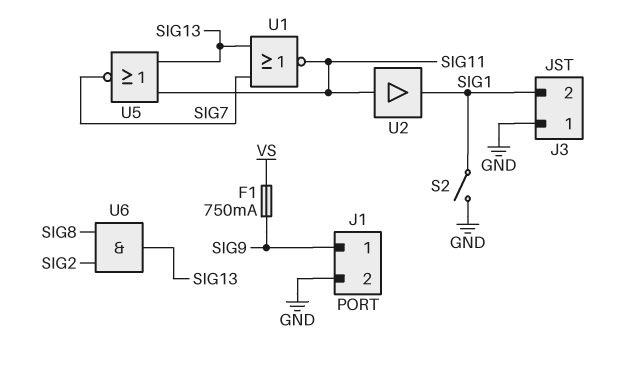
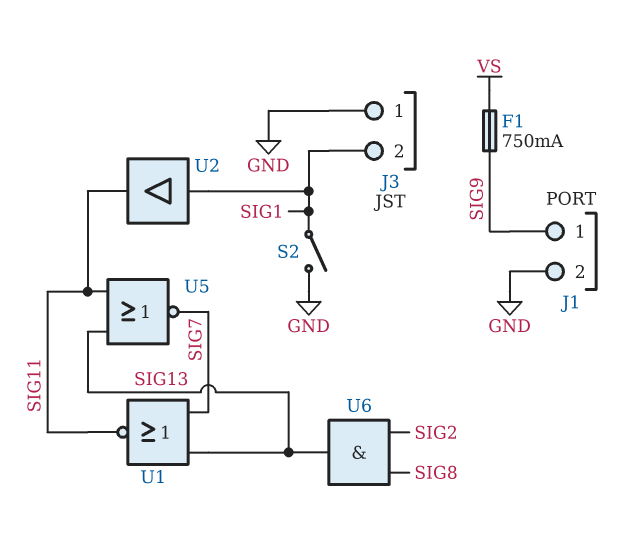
U2: buffer (in SIG11, out SIG1) -> buffer (in SIG1, out SIG11)

